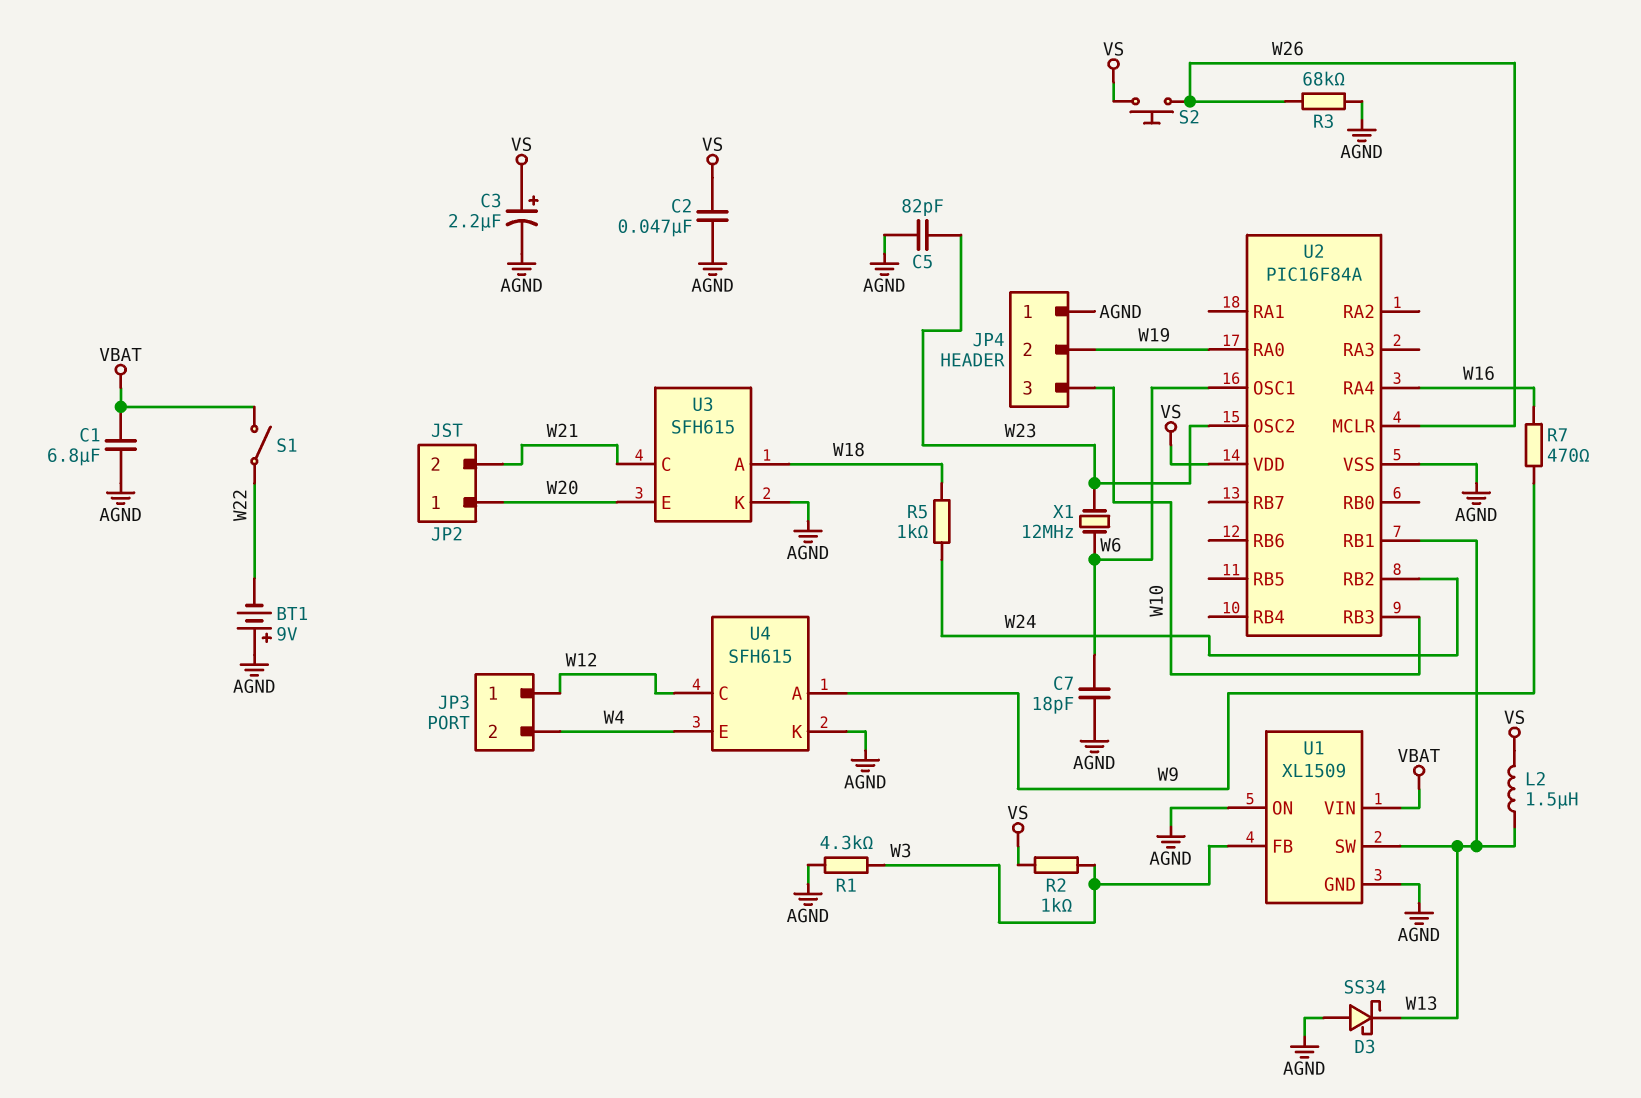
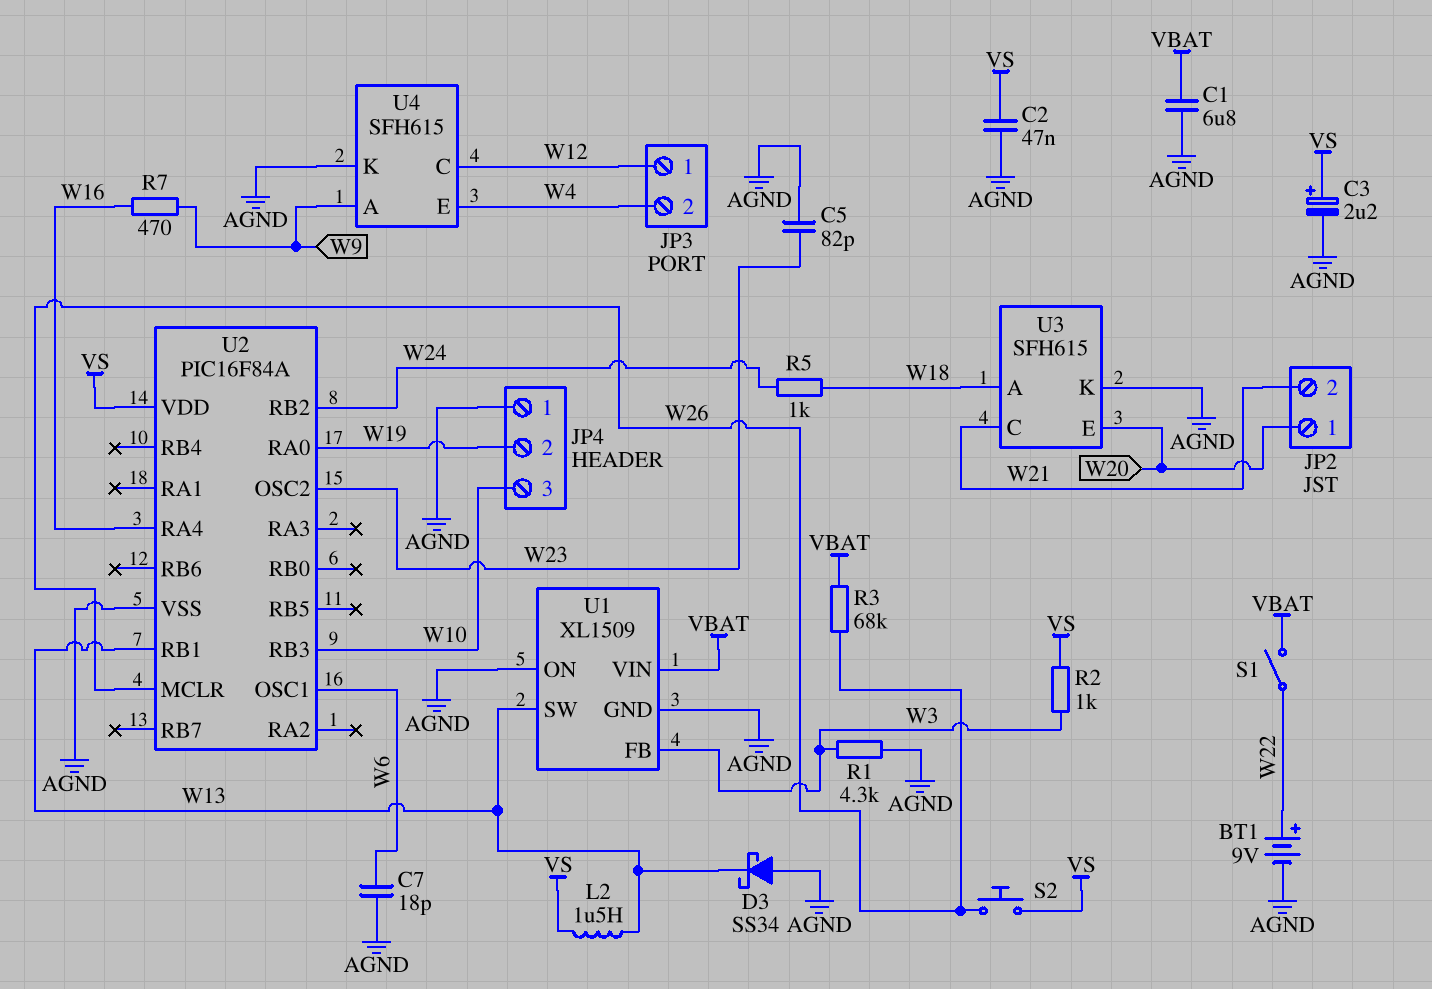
BT1: 9V (plus AGND, minus W22) -> 9V (plus W22, minus AGND)
R3: 68k (AGND, W26) -> 68k (VBAT, W26)
X1: 12MHz (W6, W23) -> none

